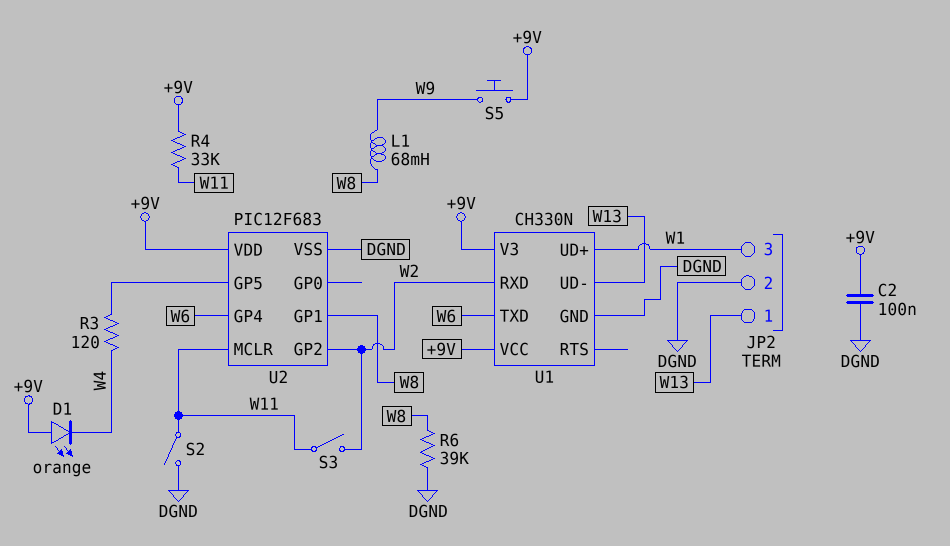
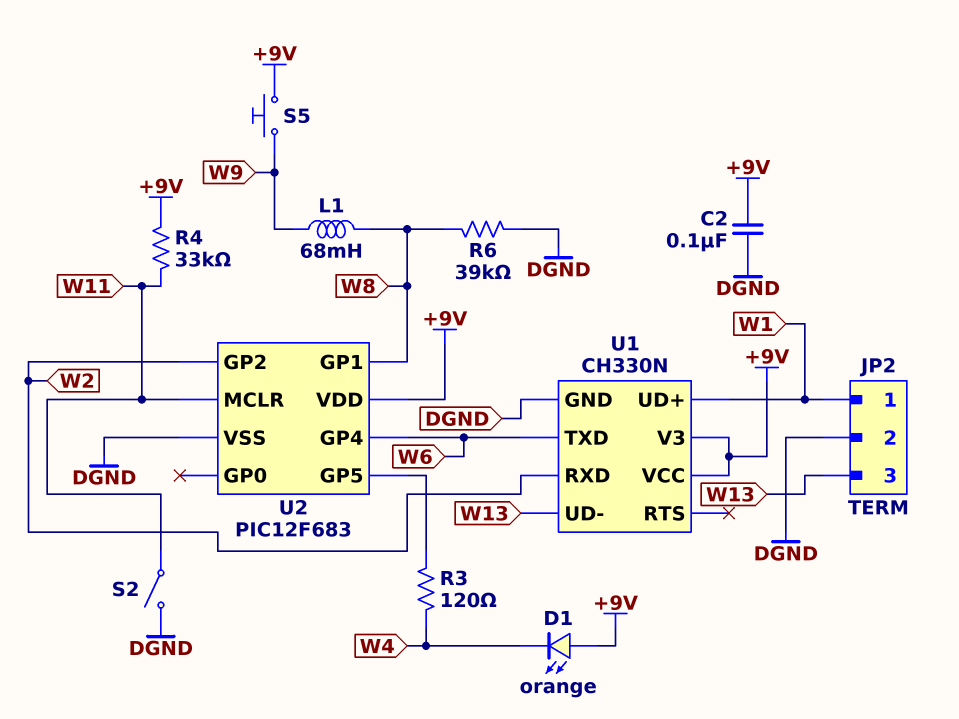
JP2 pin 1: W13 -> W1
JP2 pin 3: W1 -> W13
S3: switch (W2, W11) -> none

